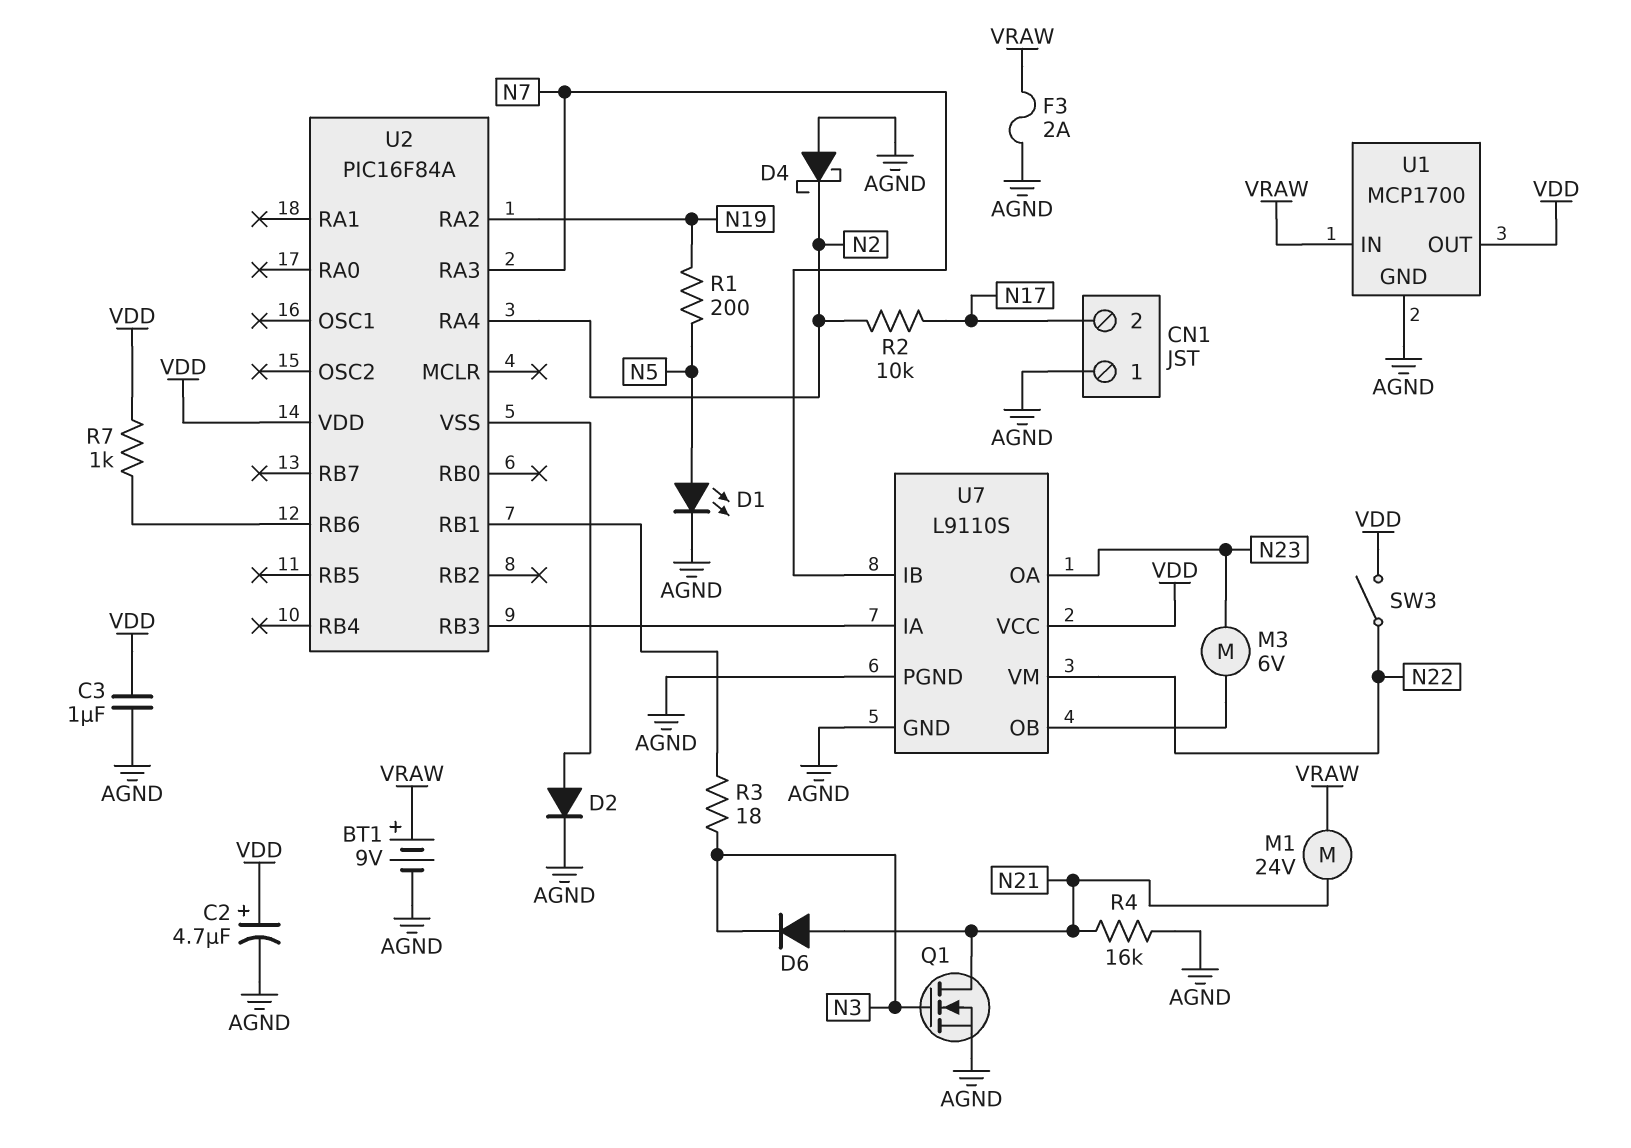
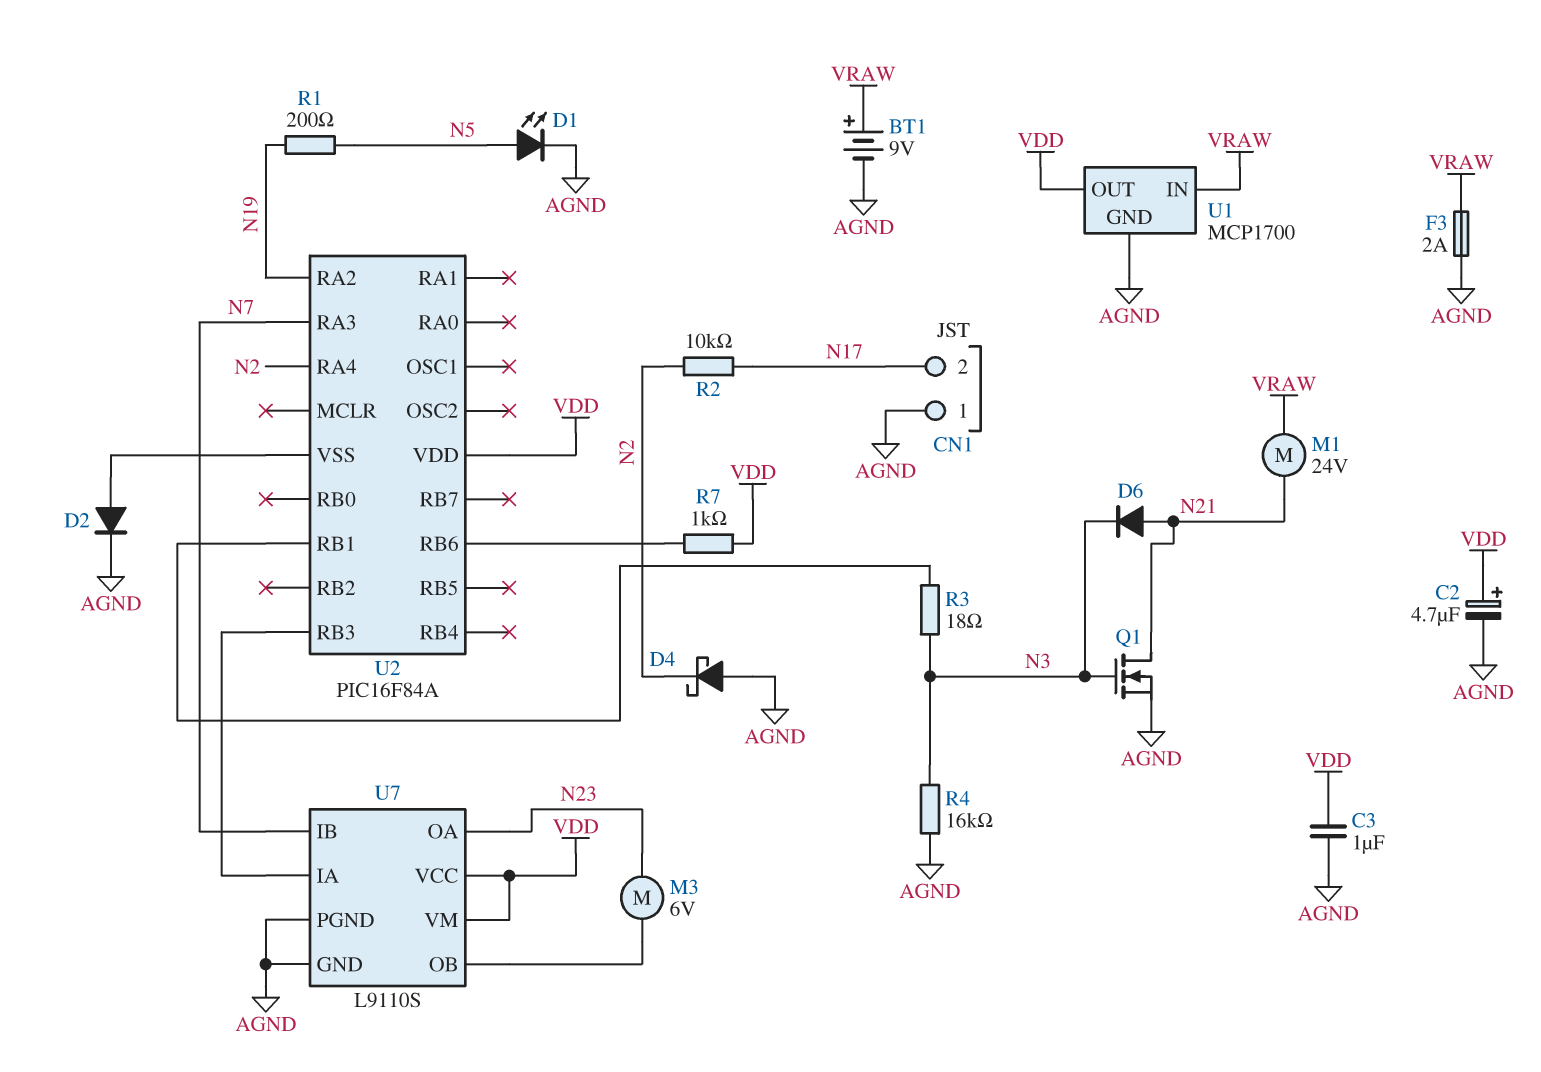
R4: 16k (AGND, N21) -> 16k (AGND, N3)
SW3: switch (N22, VDD) -> none
U7 pin VM: N22 -> VDD

